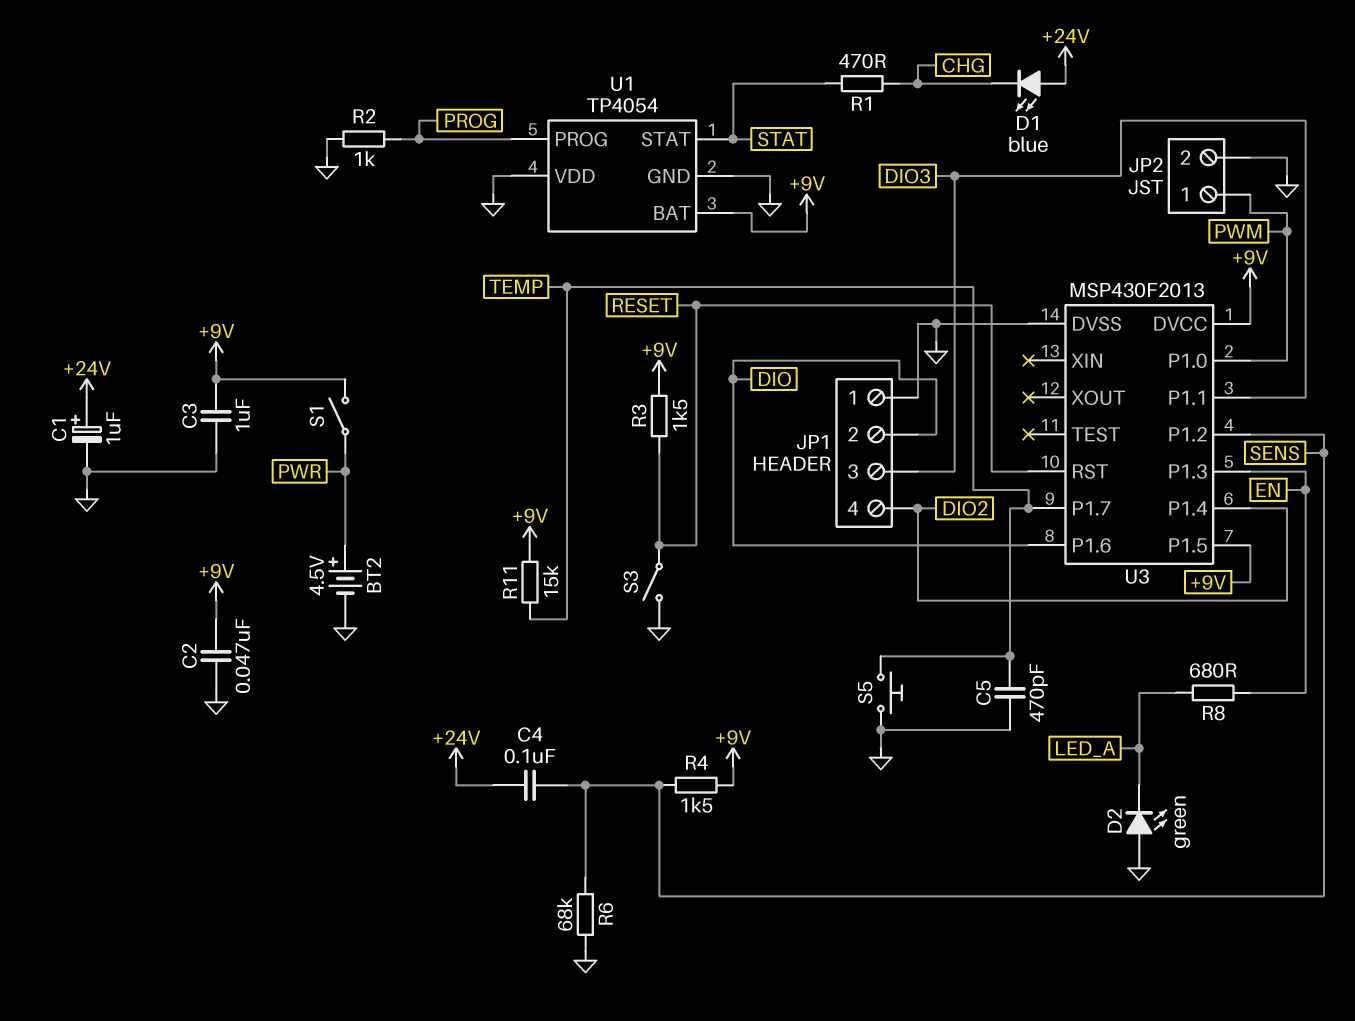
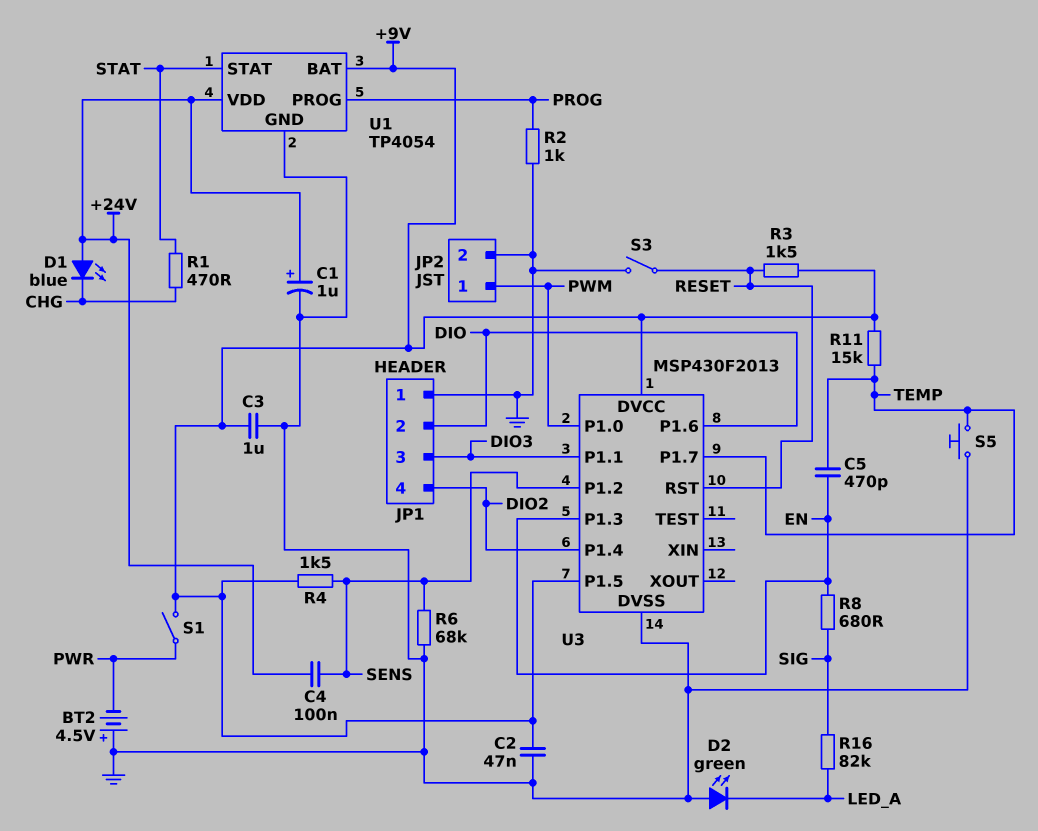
BT2: 4.5V (plus PWR, minus GND) -> 4.5V (plus GND, minus PWR)
C5: 470pF (GND, TEMP) -> 470pF (EN, TEMP)
R8: 680 (EN, LED_A) -> 680 (EN, SIG)
R16: none -> 82k (LED_A, SIG)
U1 pin VDD: GND -> +24V

